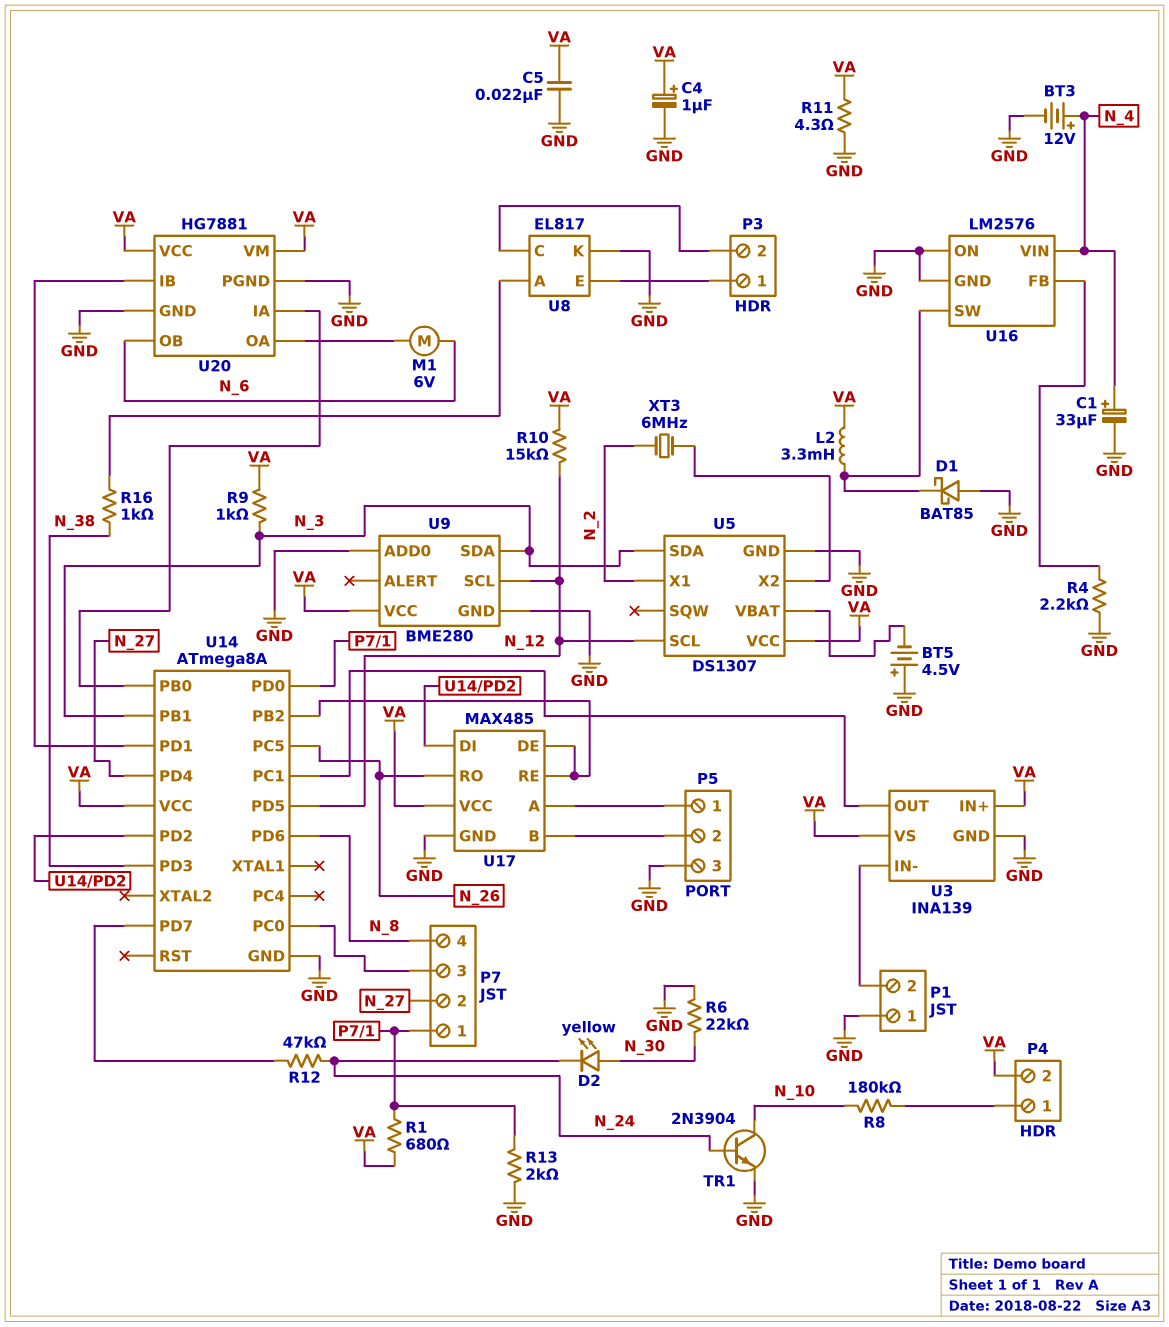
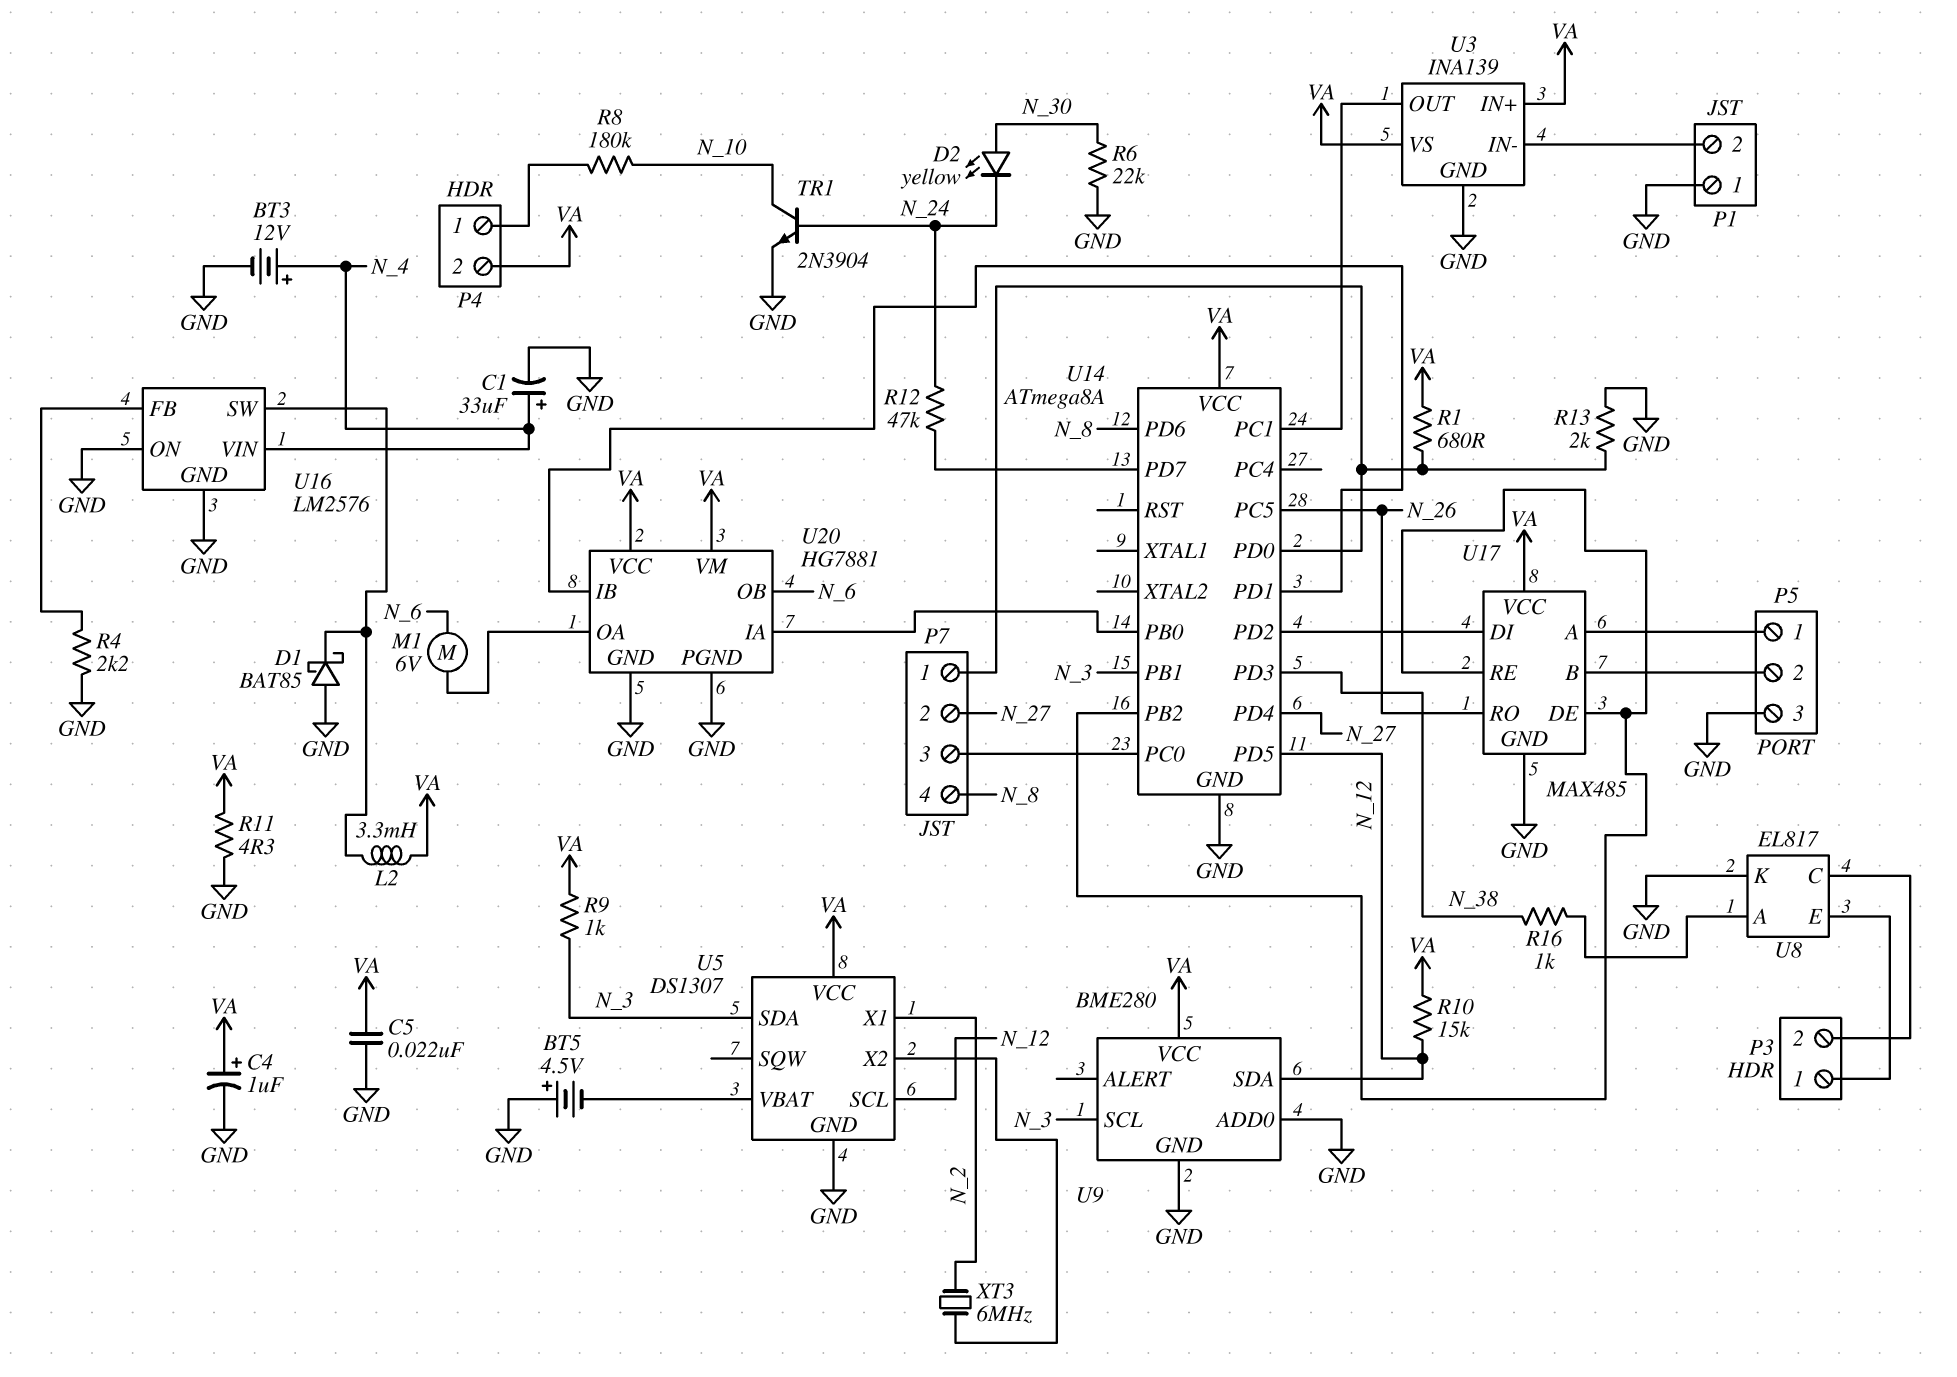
U9 pin SCL: N_12 -> N_3
U9 pin SDA: N_3 -> N_12

